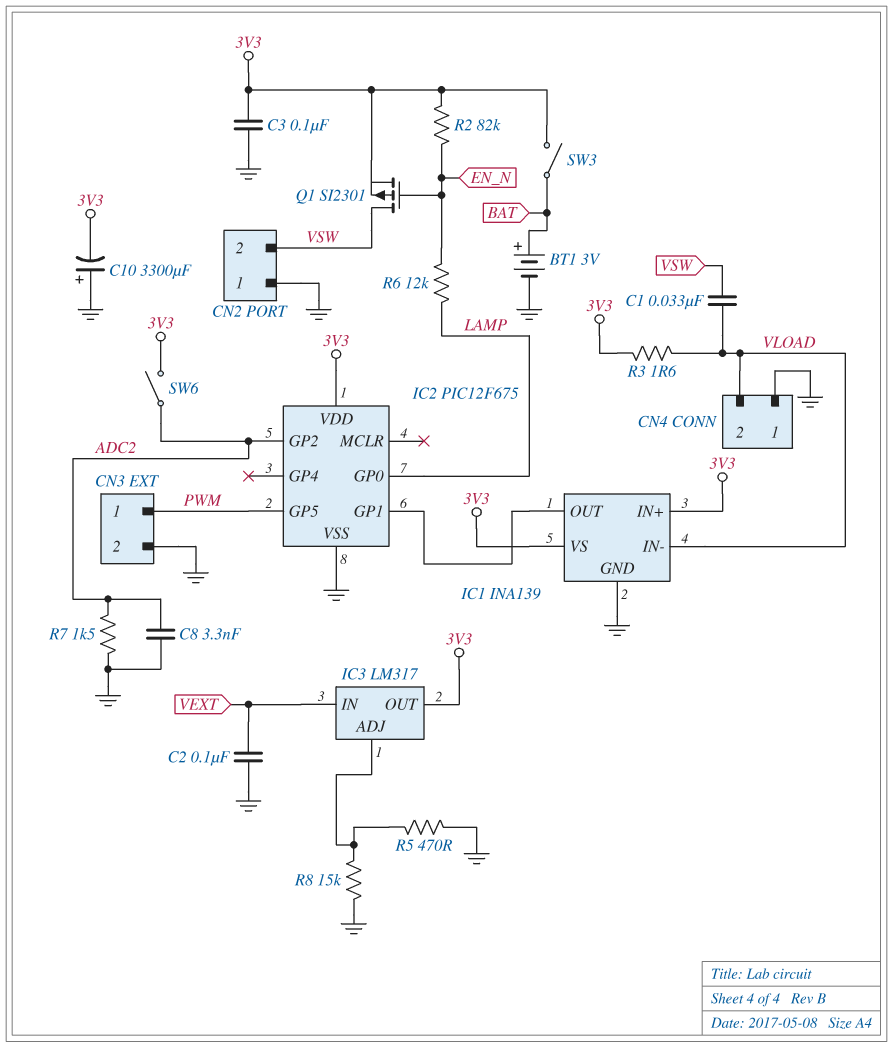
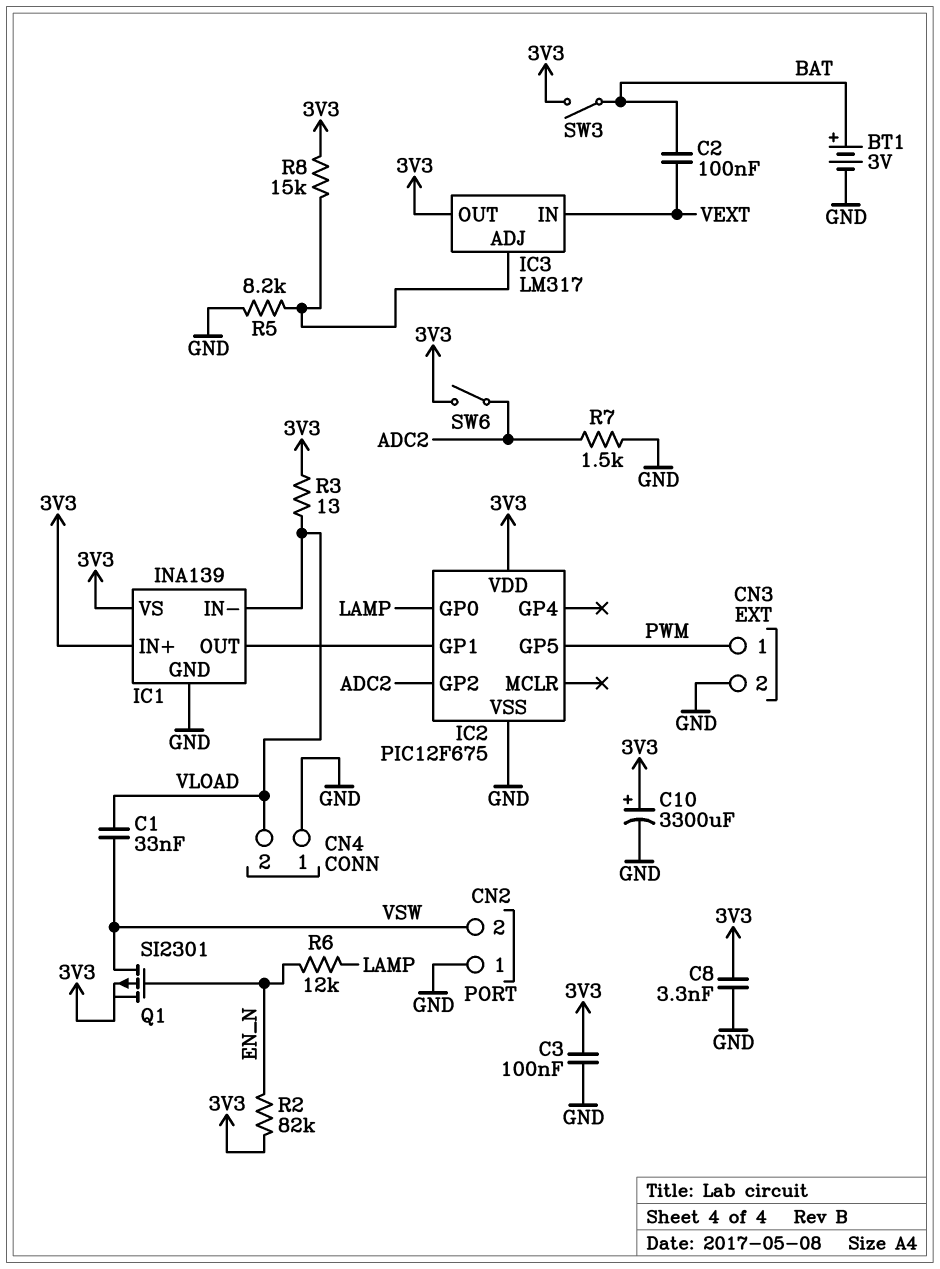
C2: 100nF (GND, VEXT) -> 100nF (BAT, VEXT)
C8: 3.3nF (ADC2, GND) -> 3.3nF (3V3, GND)
C10: 3300uF (plus GND, minus 3V3) -> 3300uF (plus 3V3, minus GND)
R3: 1.6 (3V3, VLOAD) -> 13 (3V3, VLOAD)
R5: 470 (GND, IC3/ADJ) -> 8.2k (GND, IC3/ADJ)
R8: 15k (GND, IC3/ADJ) -> 15k (3V3, IC3/ADJ)

